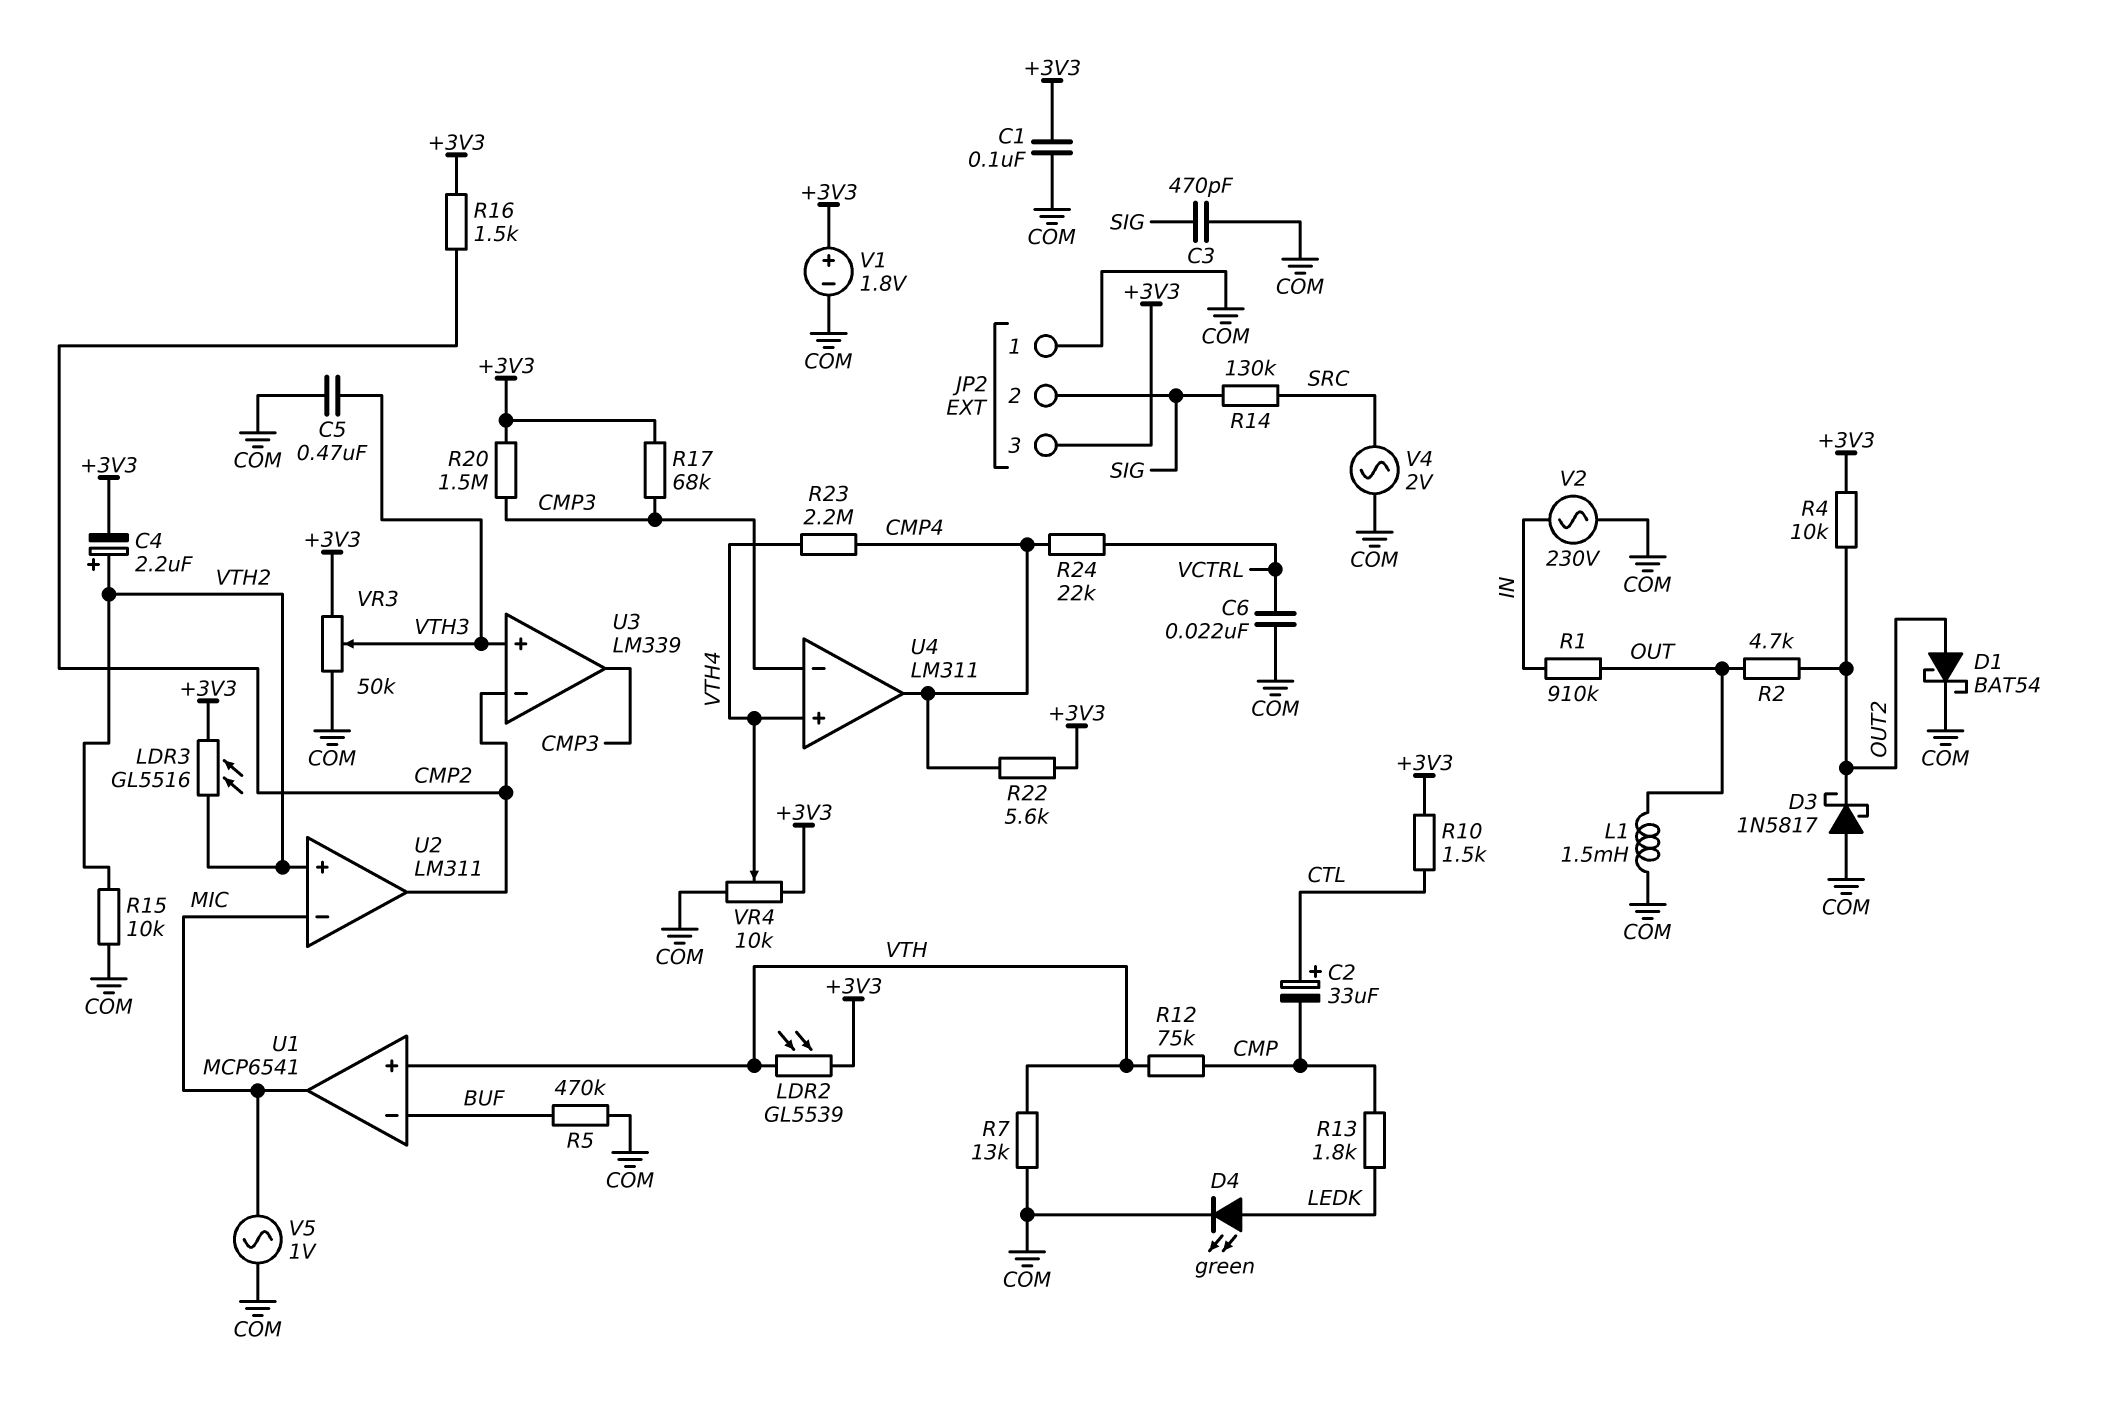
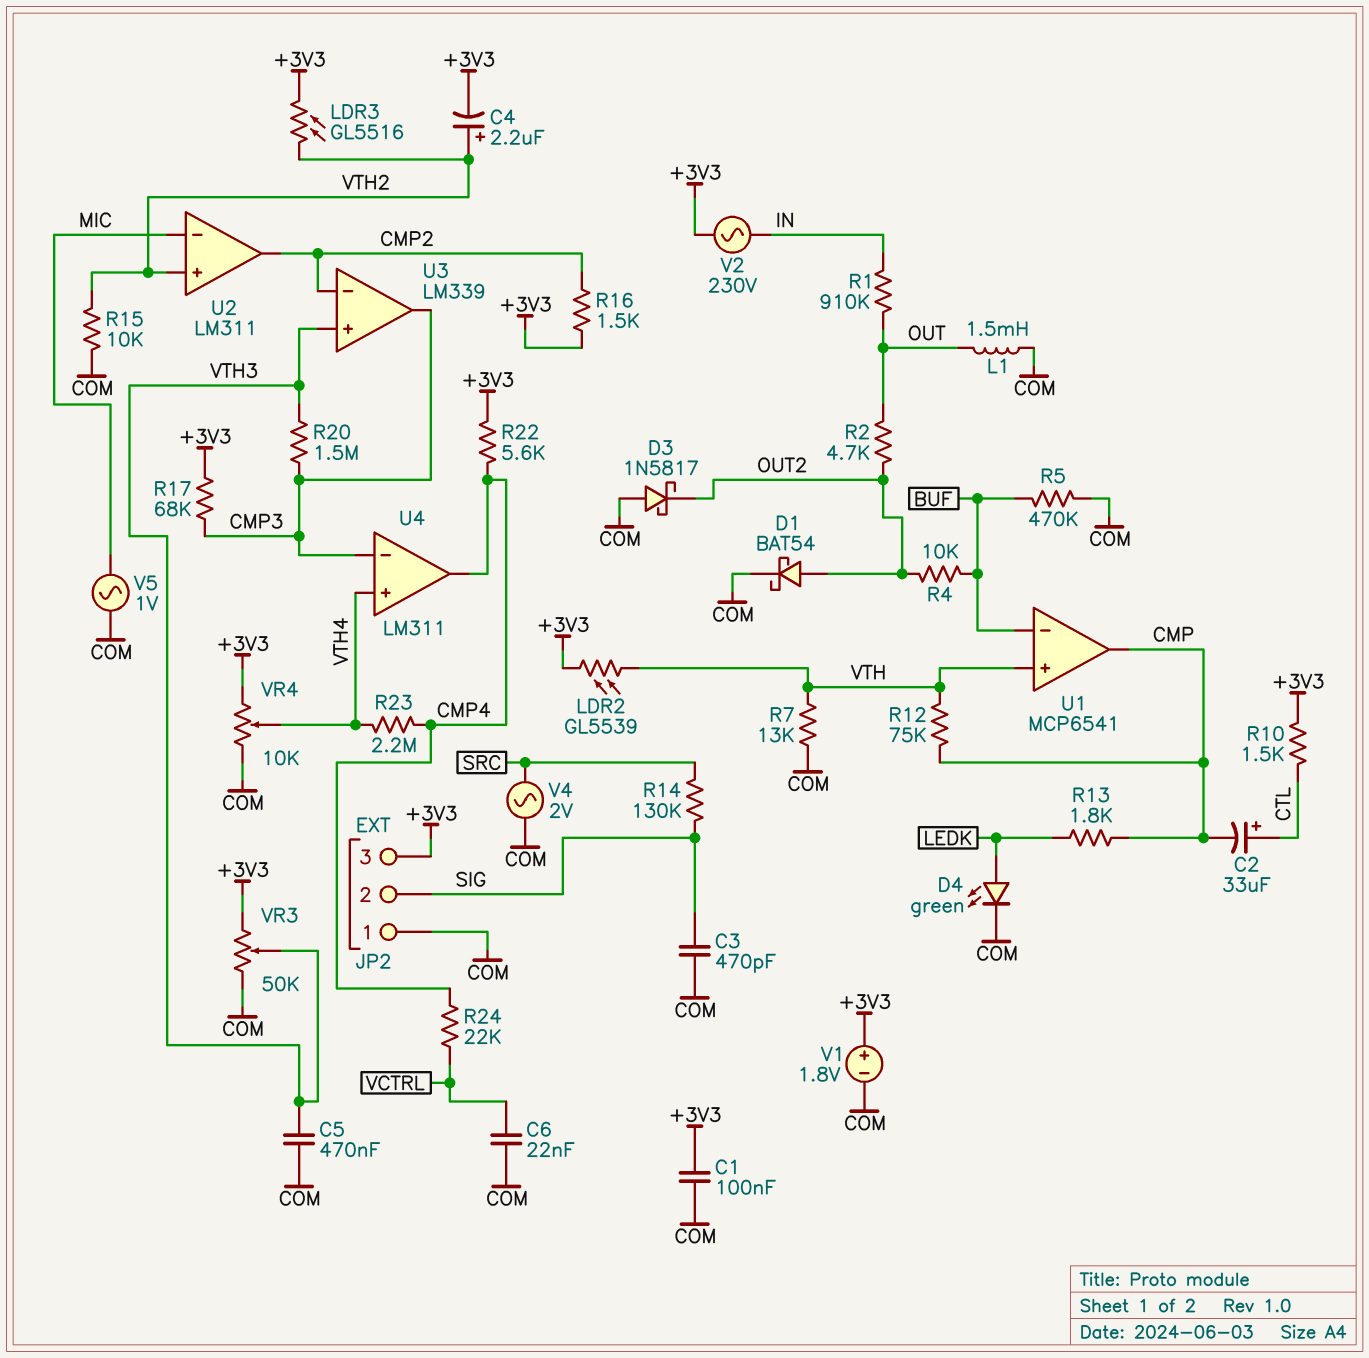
R4: 10k (+3V3, OUT2) -> 10k (BUF, OUT2)
R20: 1.5M (+3V3, CMP3) -> 1.5M (CMP3, VTH3)
U1 pin out: MIC -> CMP
V2: AC 230V (COM, IN) -> AC 230V (+3V3, IN)

